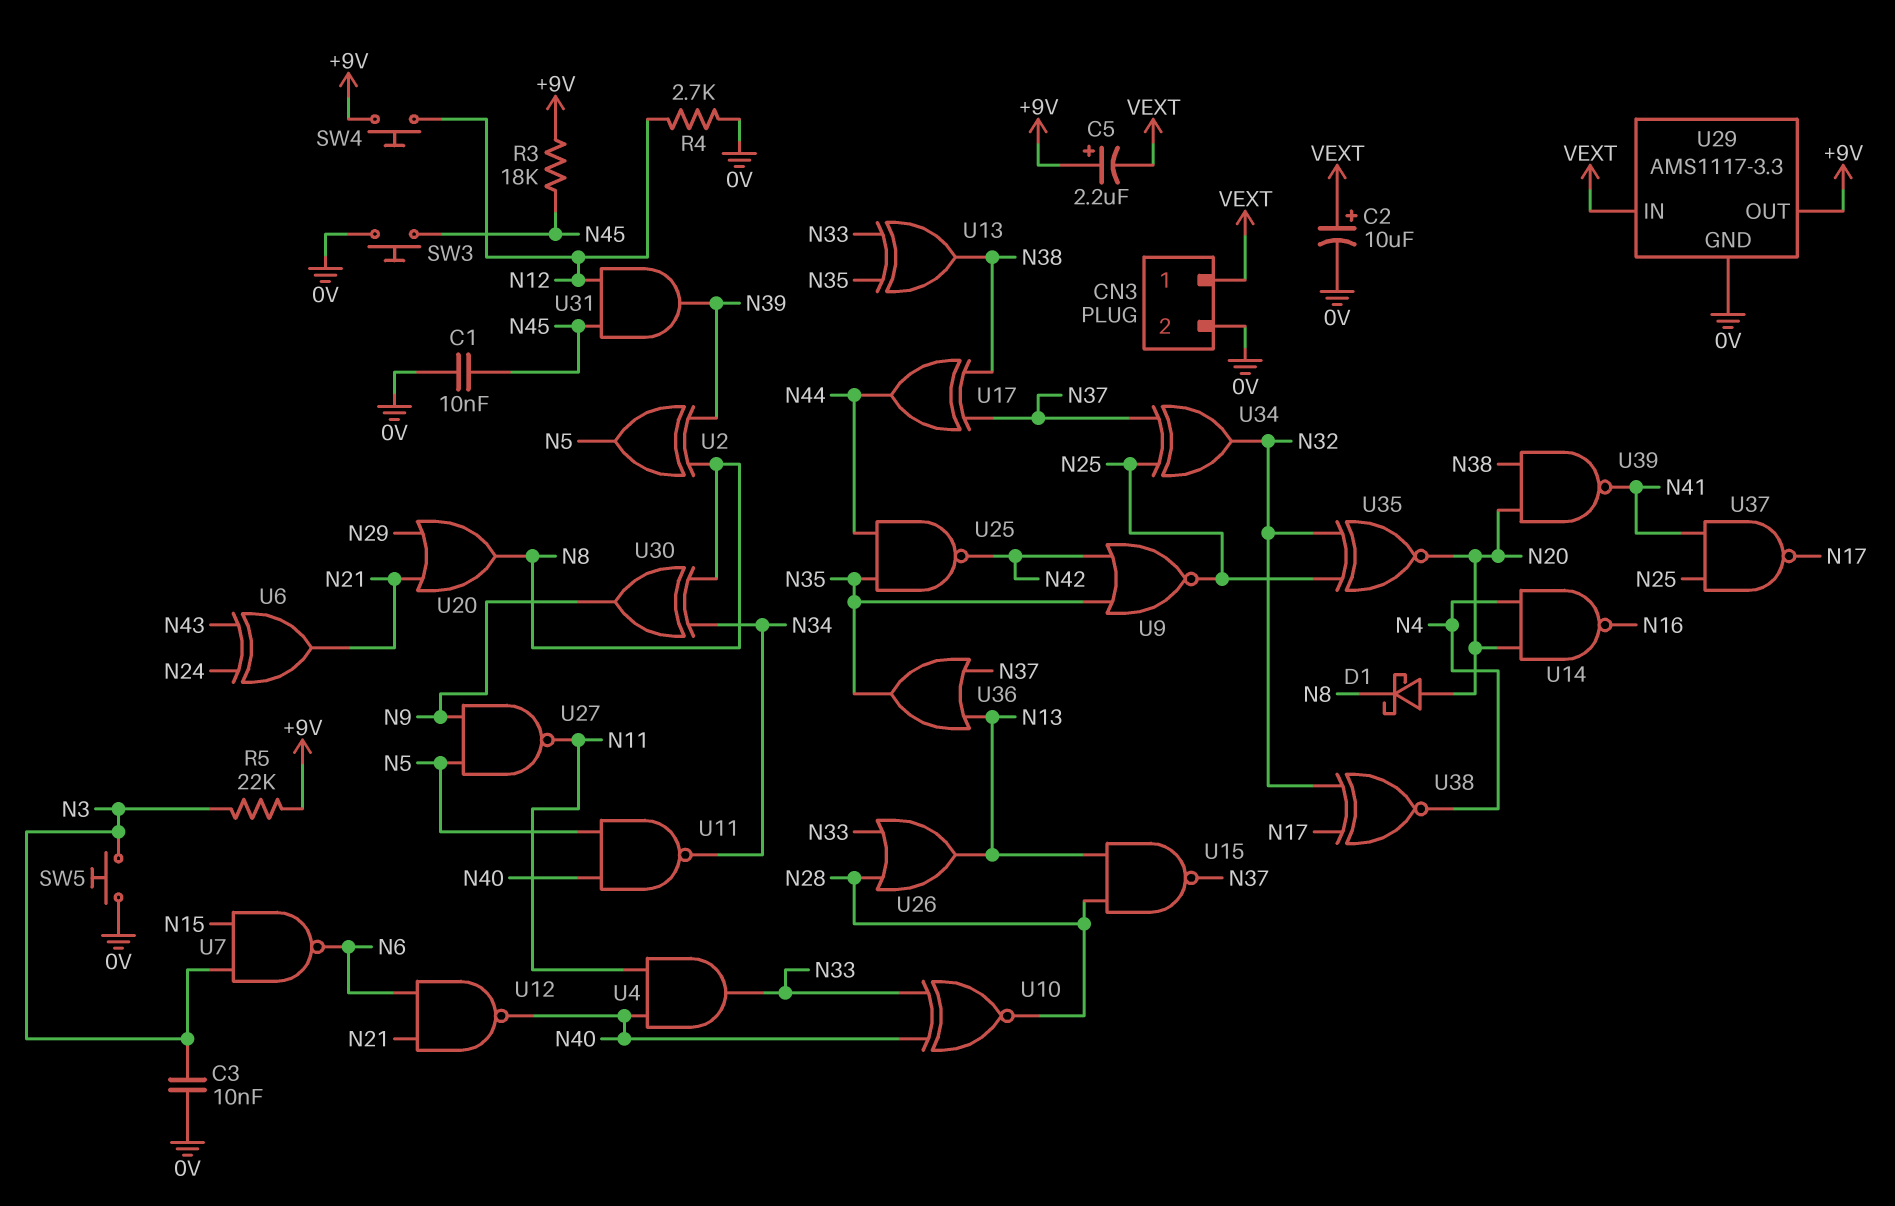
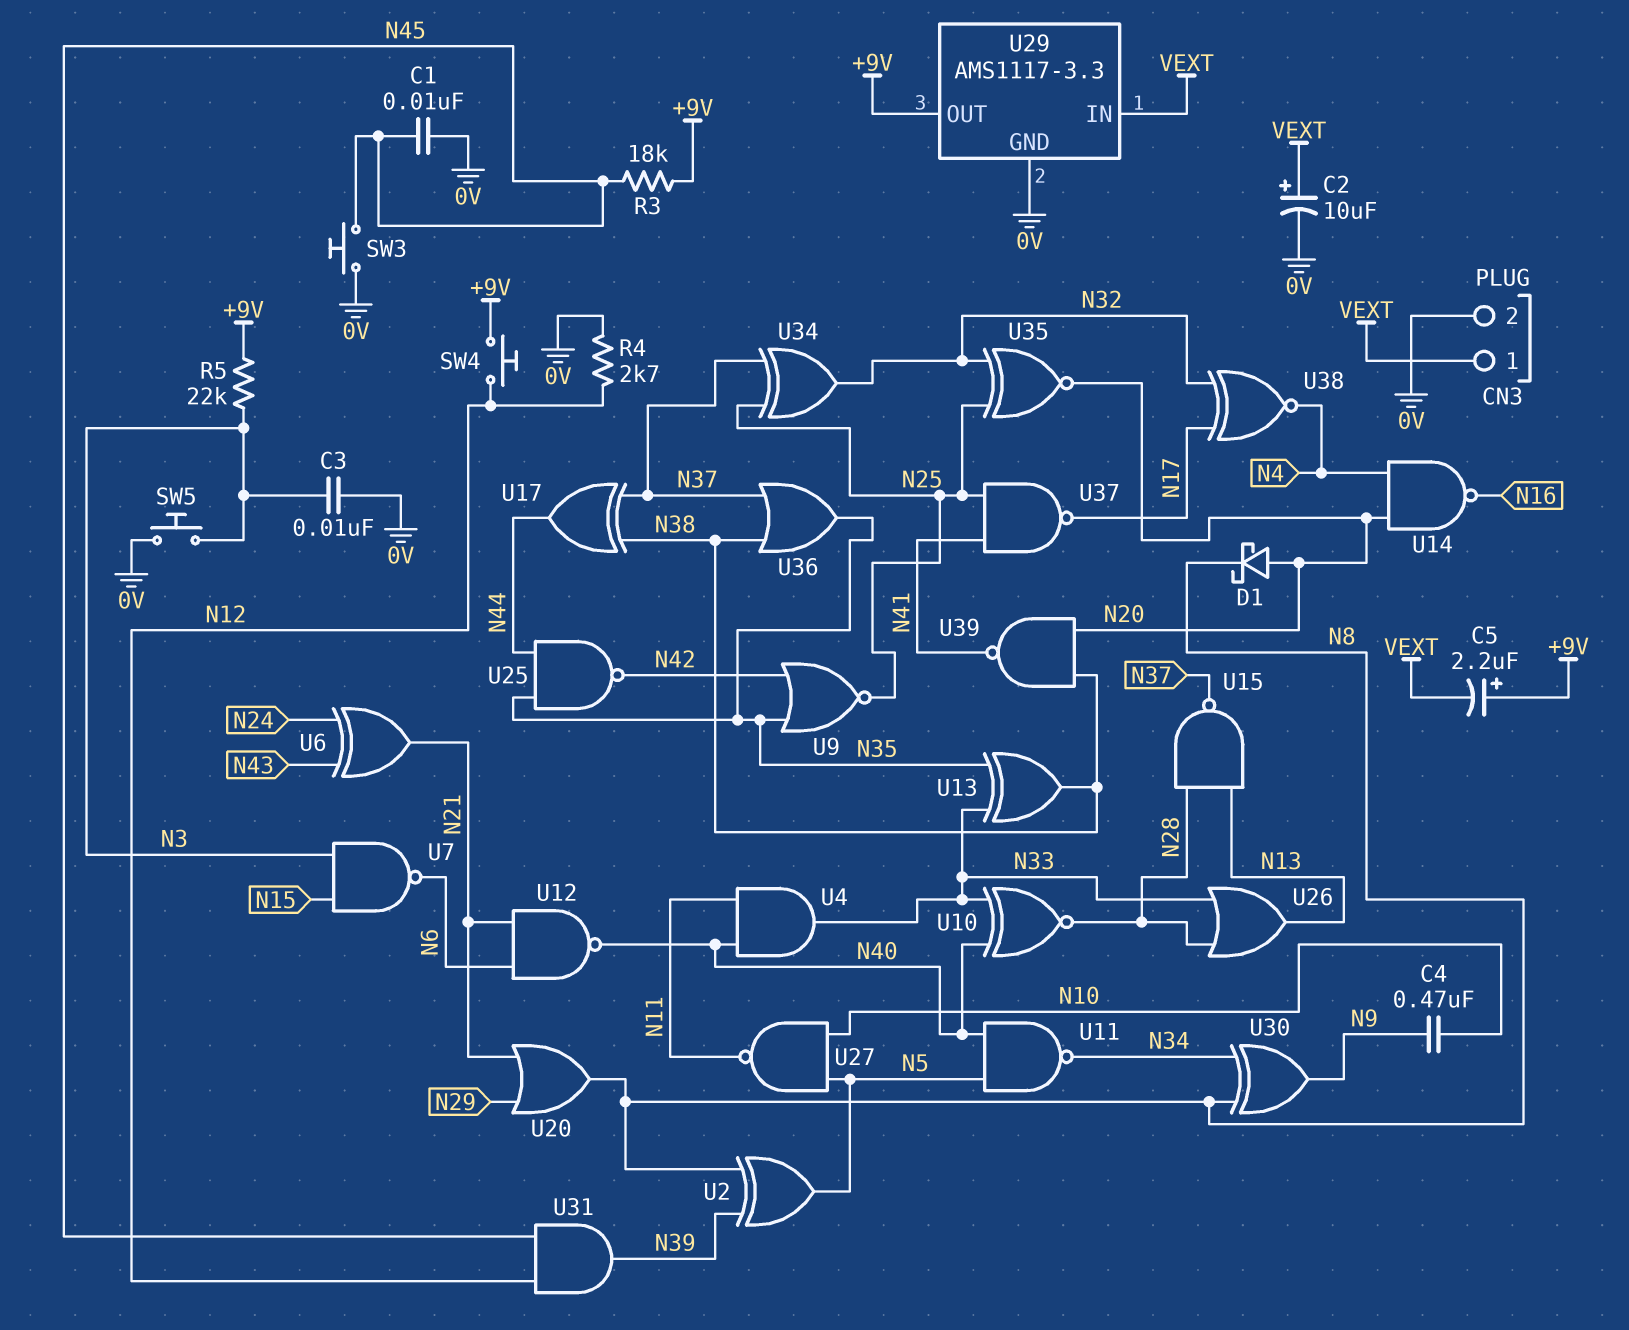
C4: none -> 470nF (N9, N10)
U27: NAND (in N5, in N9, out N11) -> NAND (in N5, in N10, out N11)
U36: OR (in N13, in N37, out N35) -> OR (in N37, in N38, out N35)

